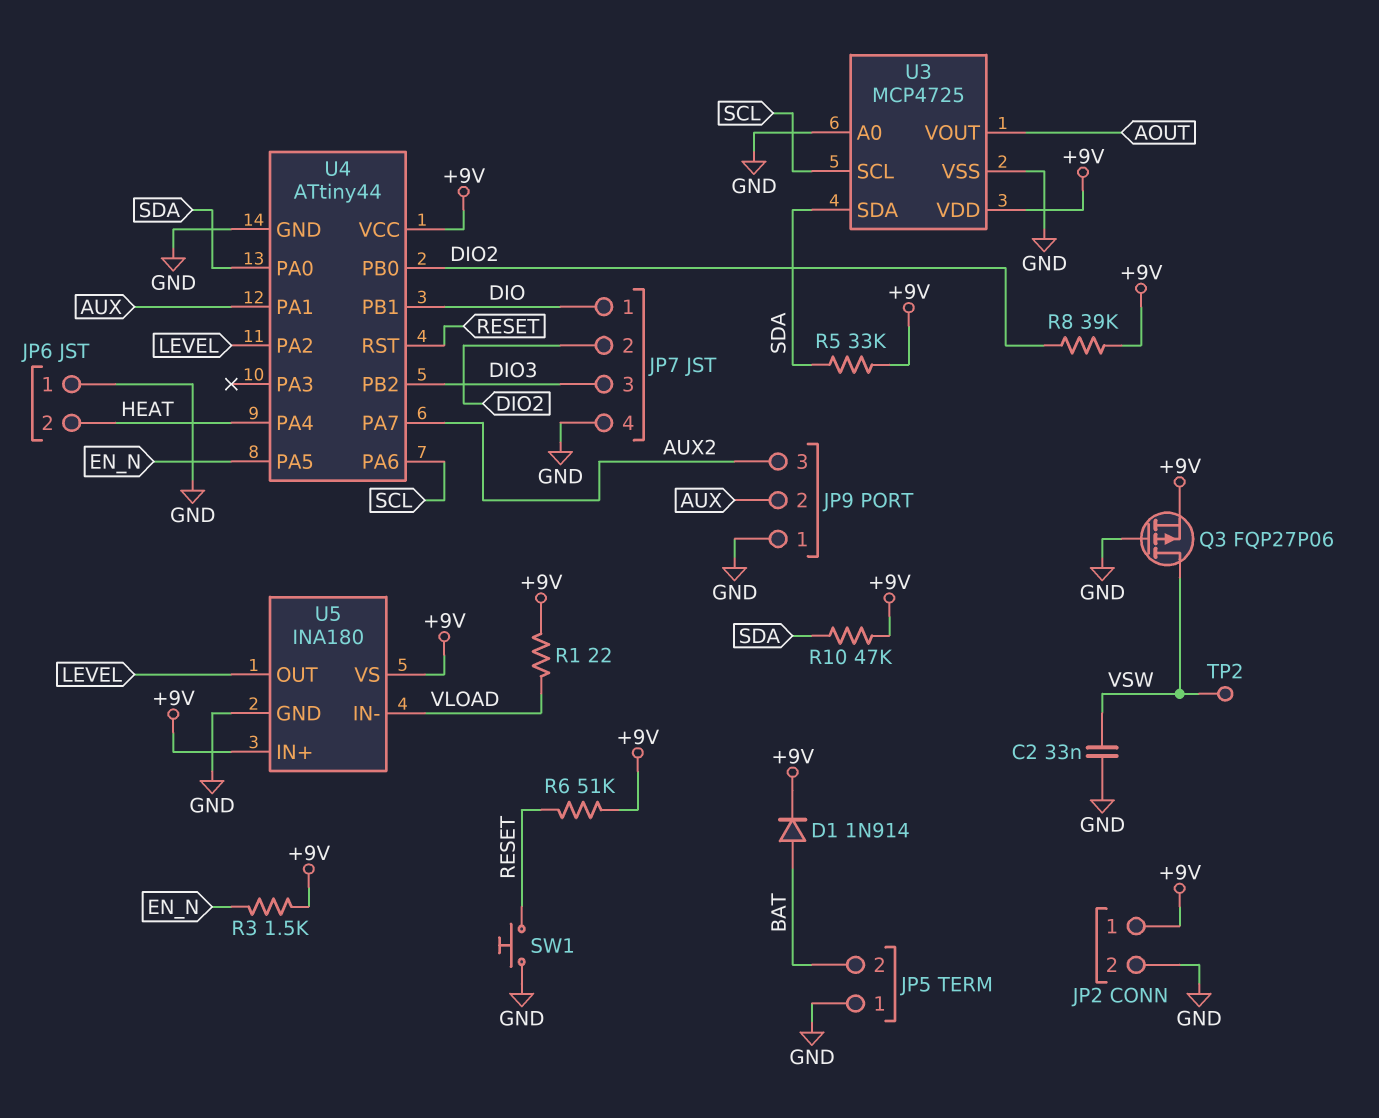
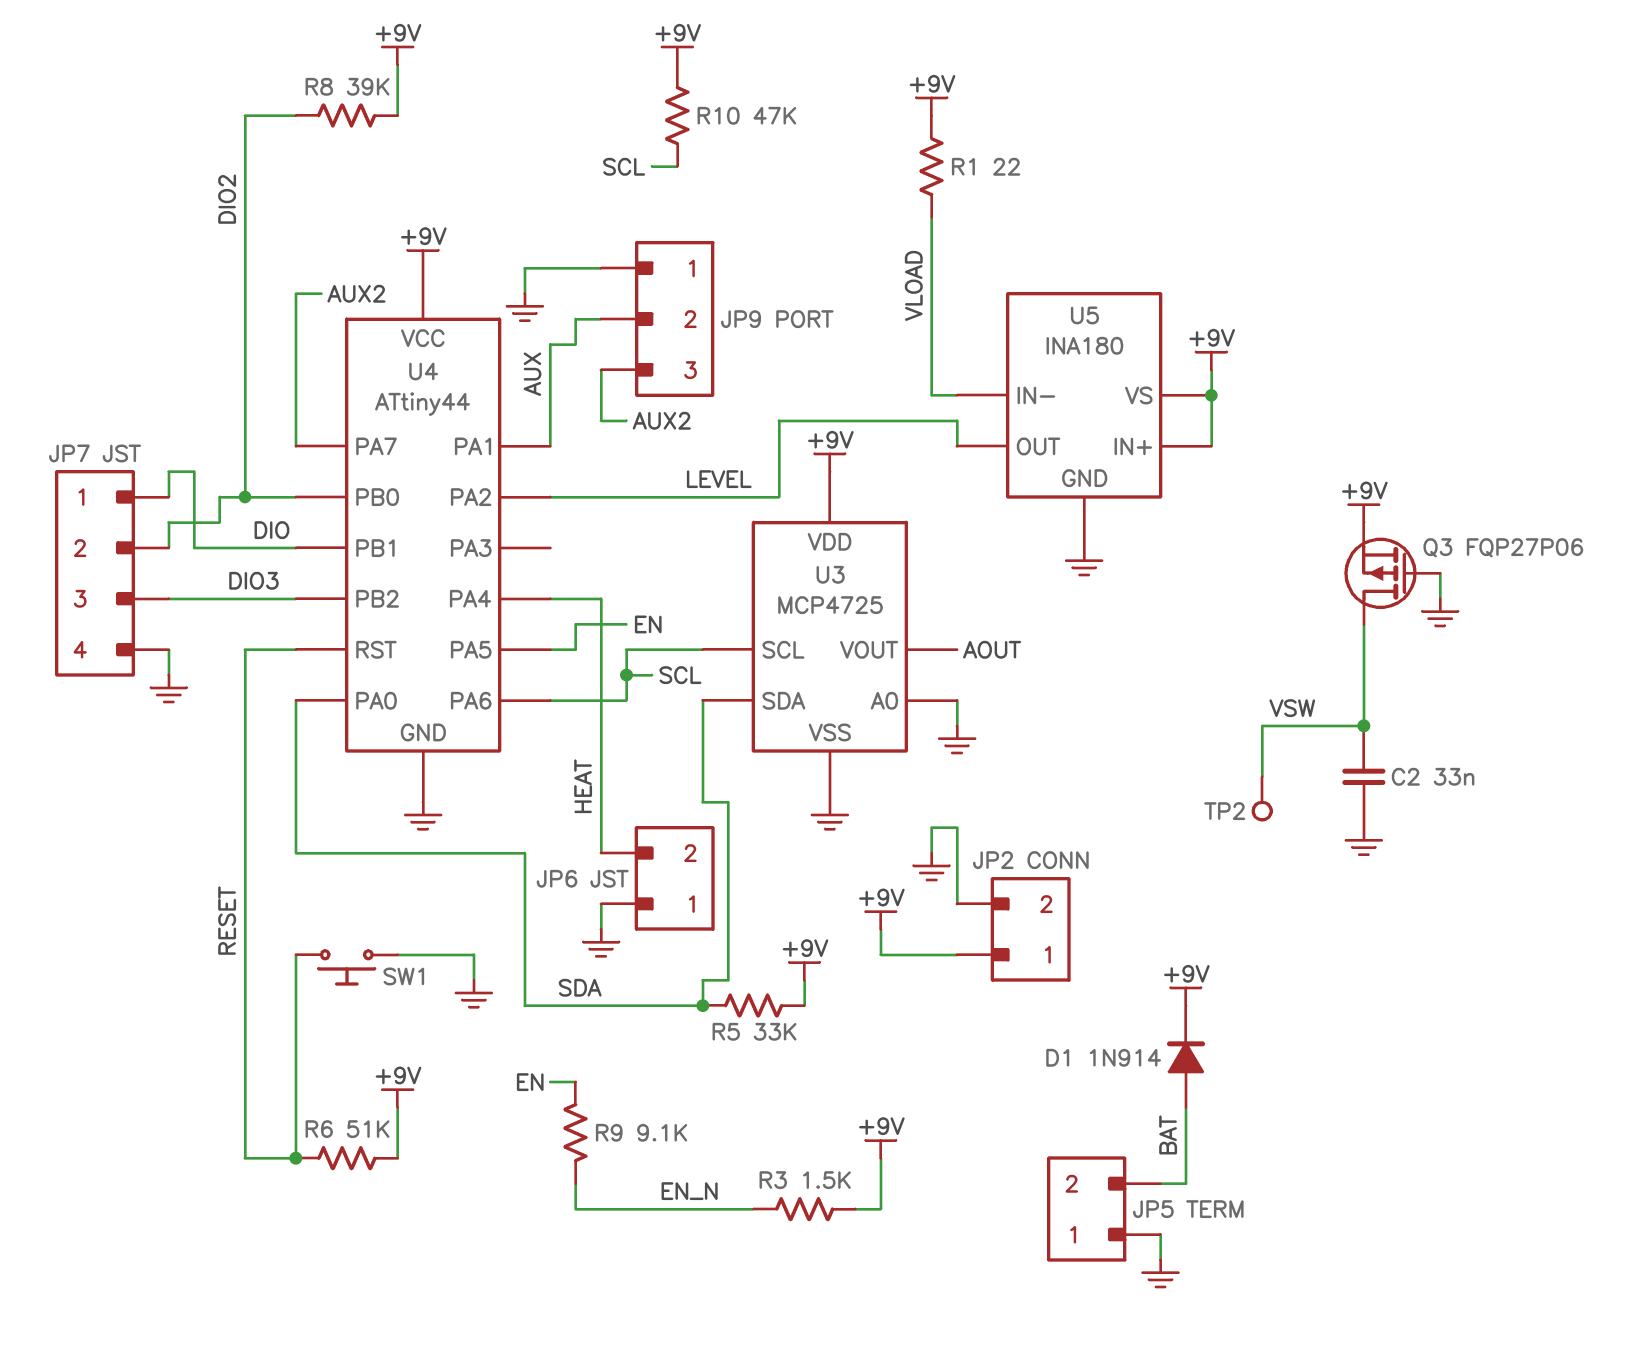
R9: none -> 9.1k (EN, EN_N)
R10: 47k (+9V, SDA) -> 47k (+9V, SCL)
U4 pin PA5: EN_N -> EN

